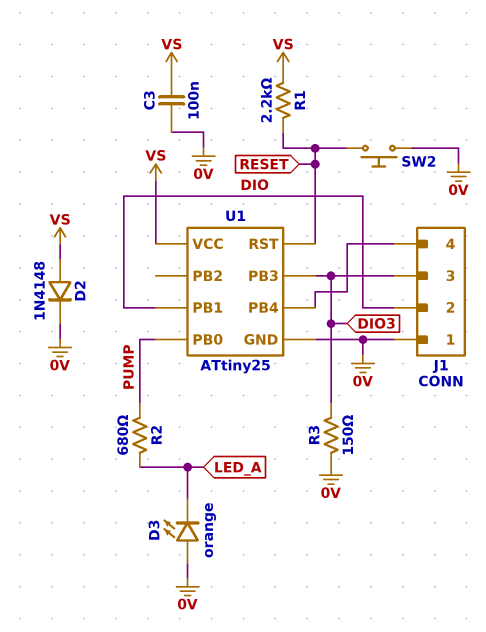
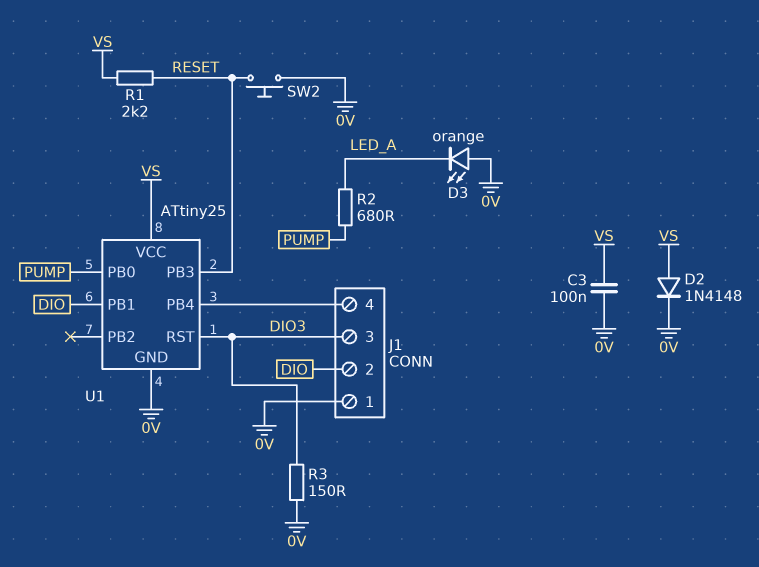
U1 pin PB3: DIO3 -> RESET
U1 pin RST: RESET -> DIO3

